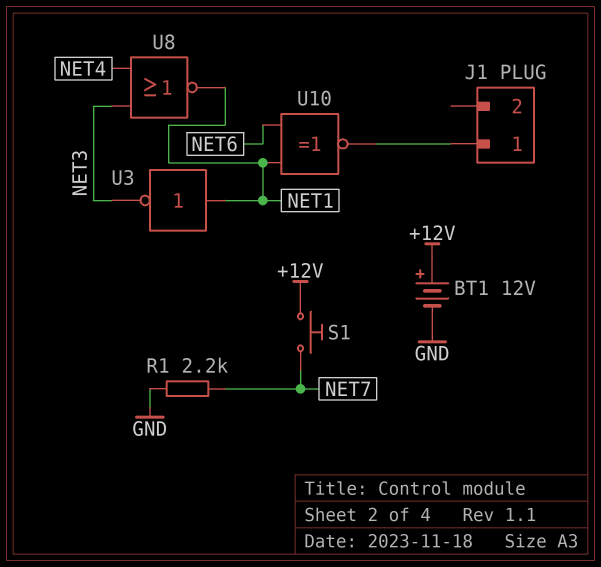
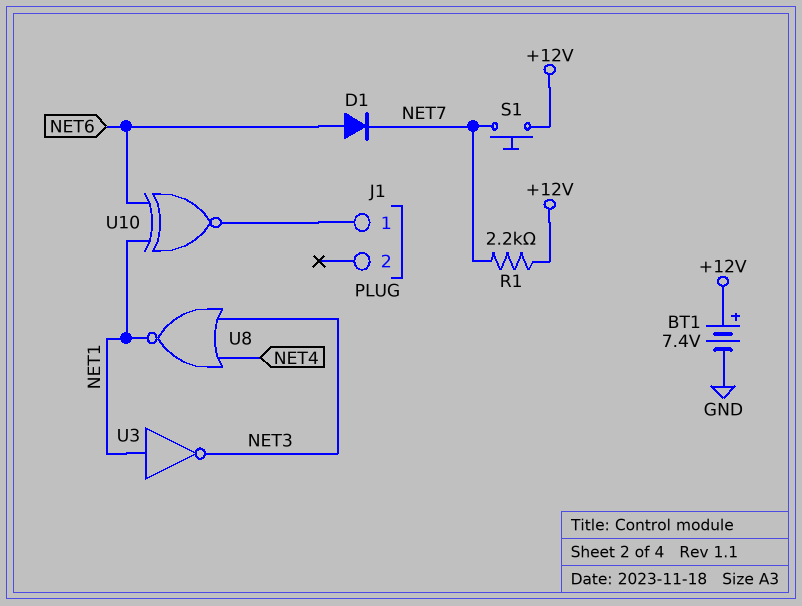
BT1: 12V (plus +12V, minus GND) -> 7.4V (plus +12V, minus GND)
D1: none -> diode (A NET6, K NET7)
R1: 2.2k (GND, NET7) -> 2.2k (+12V, NET7)

